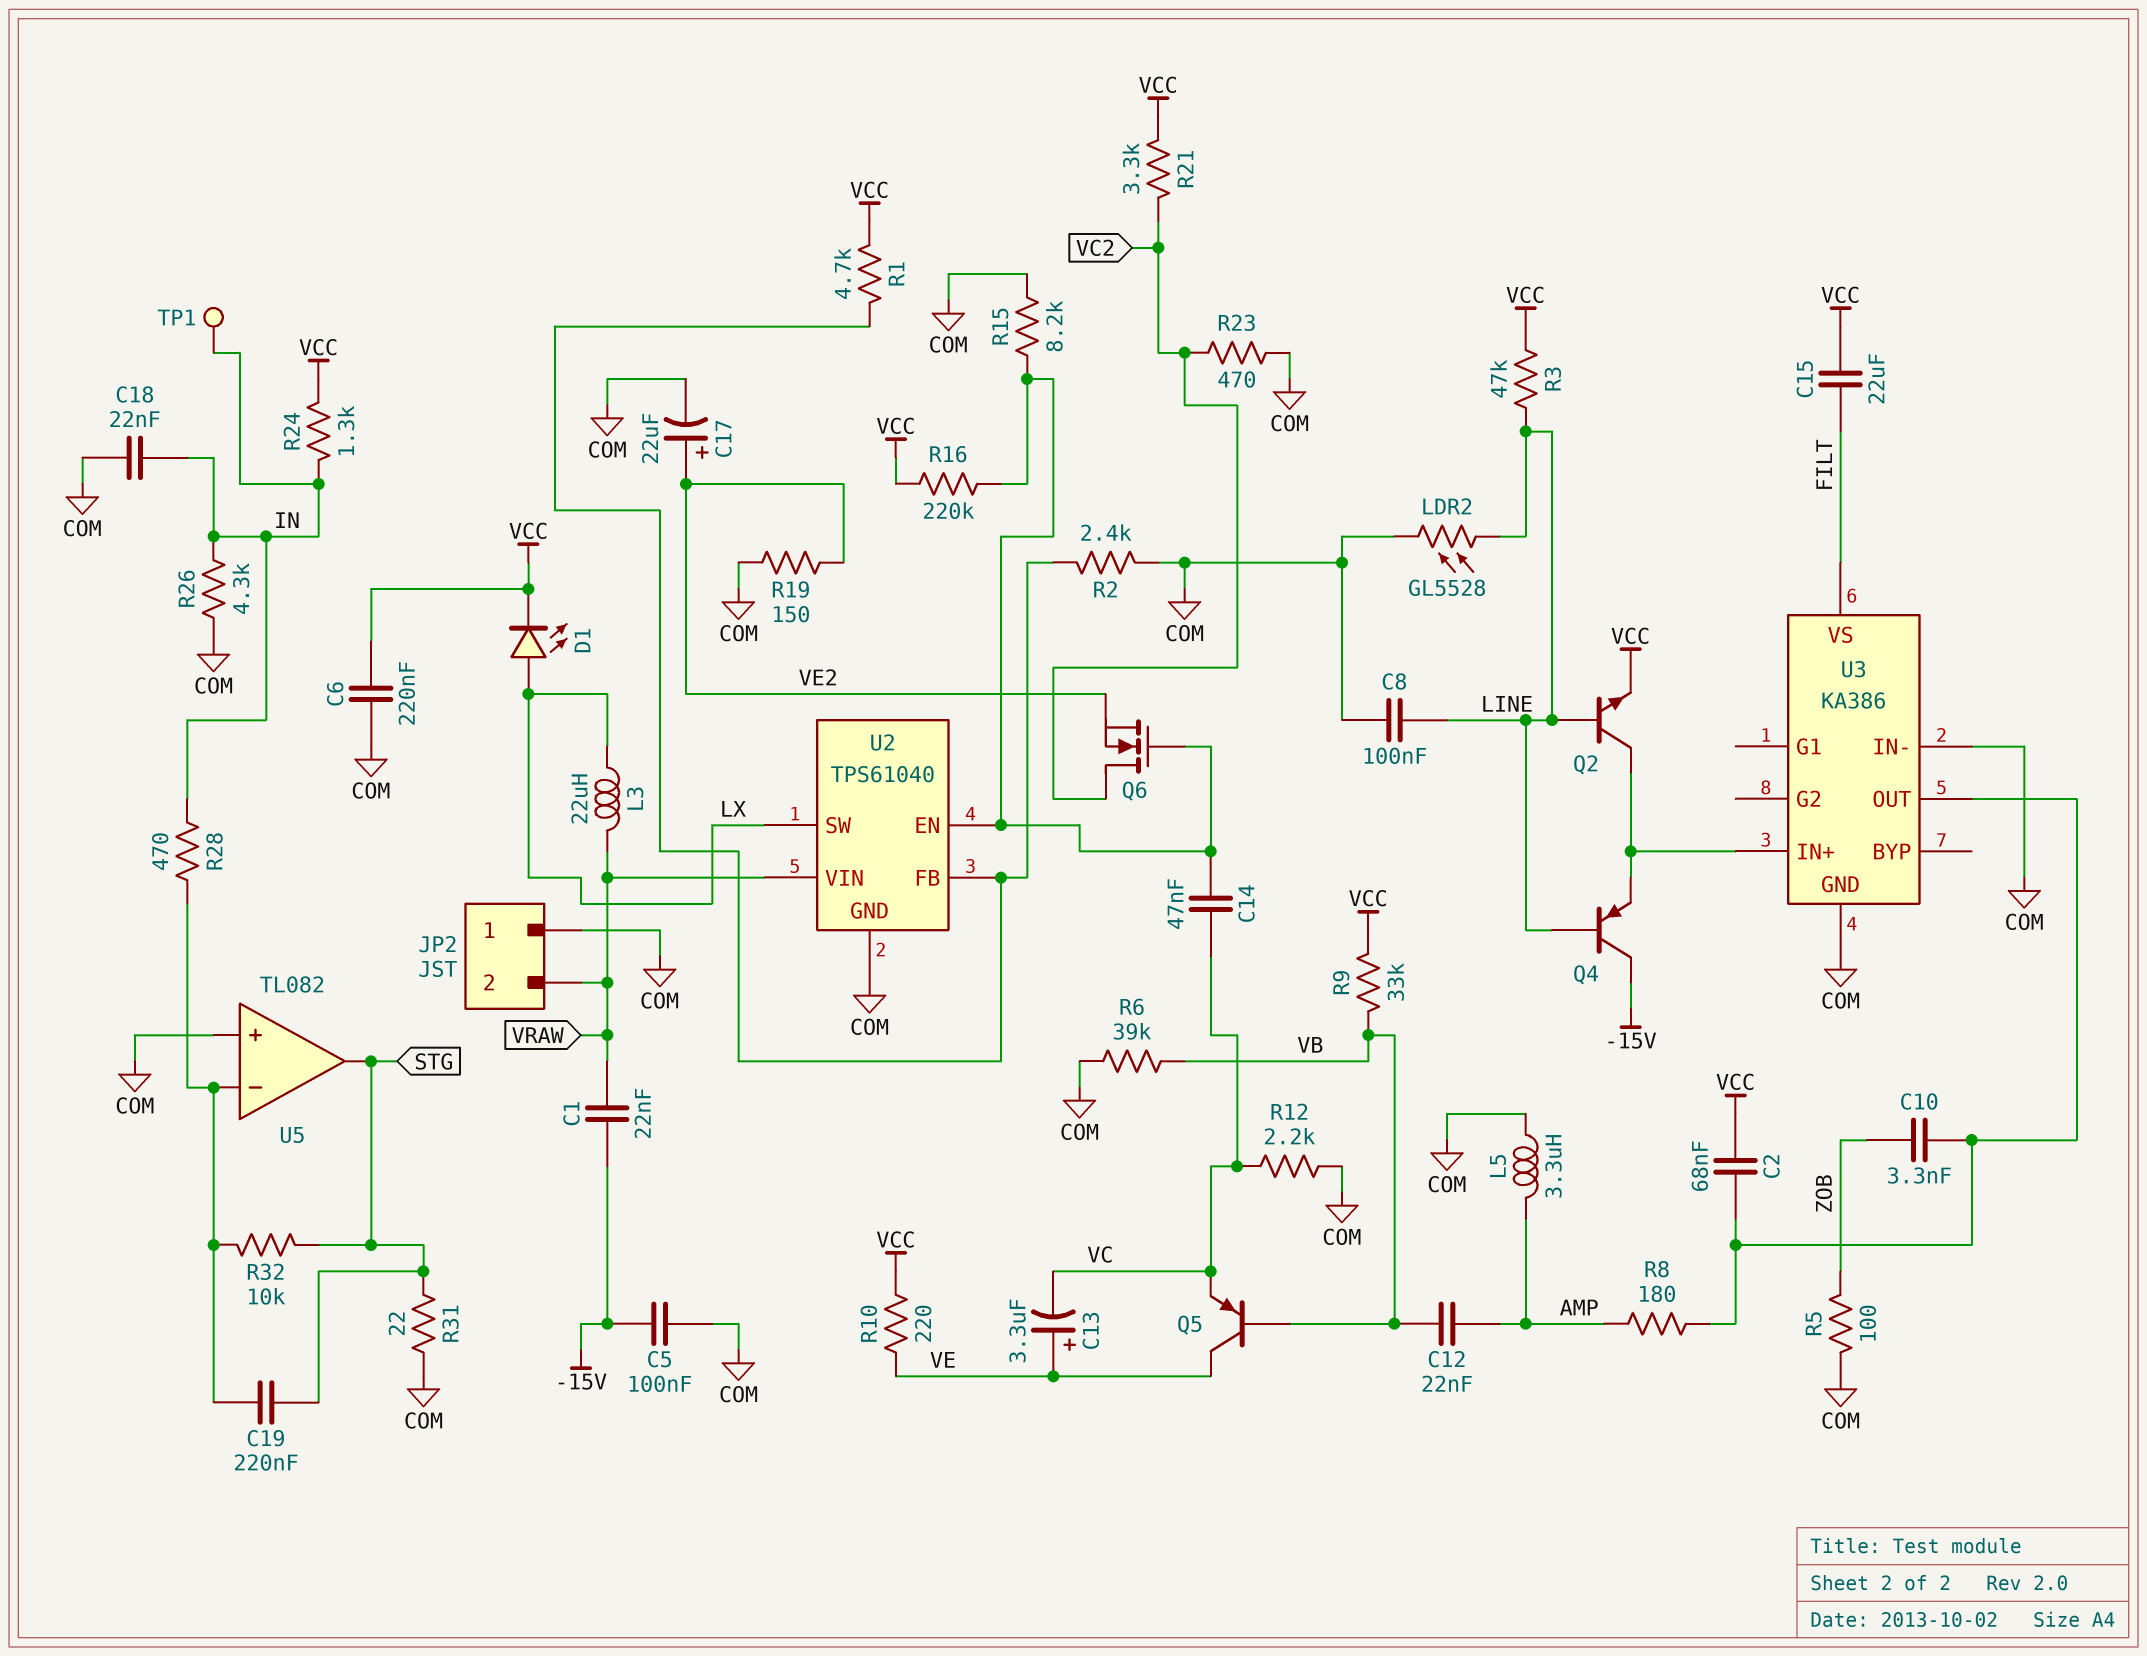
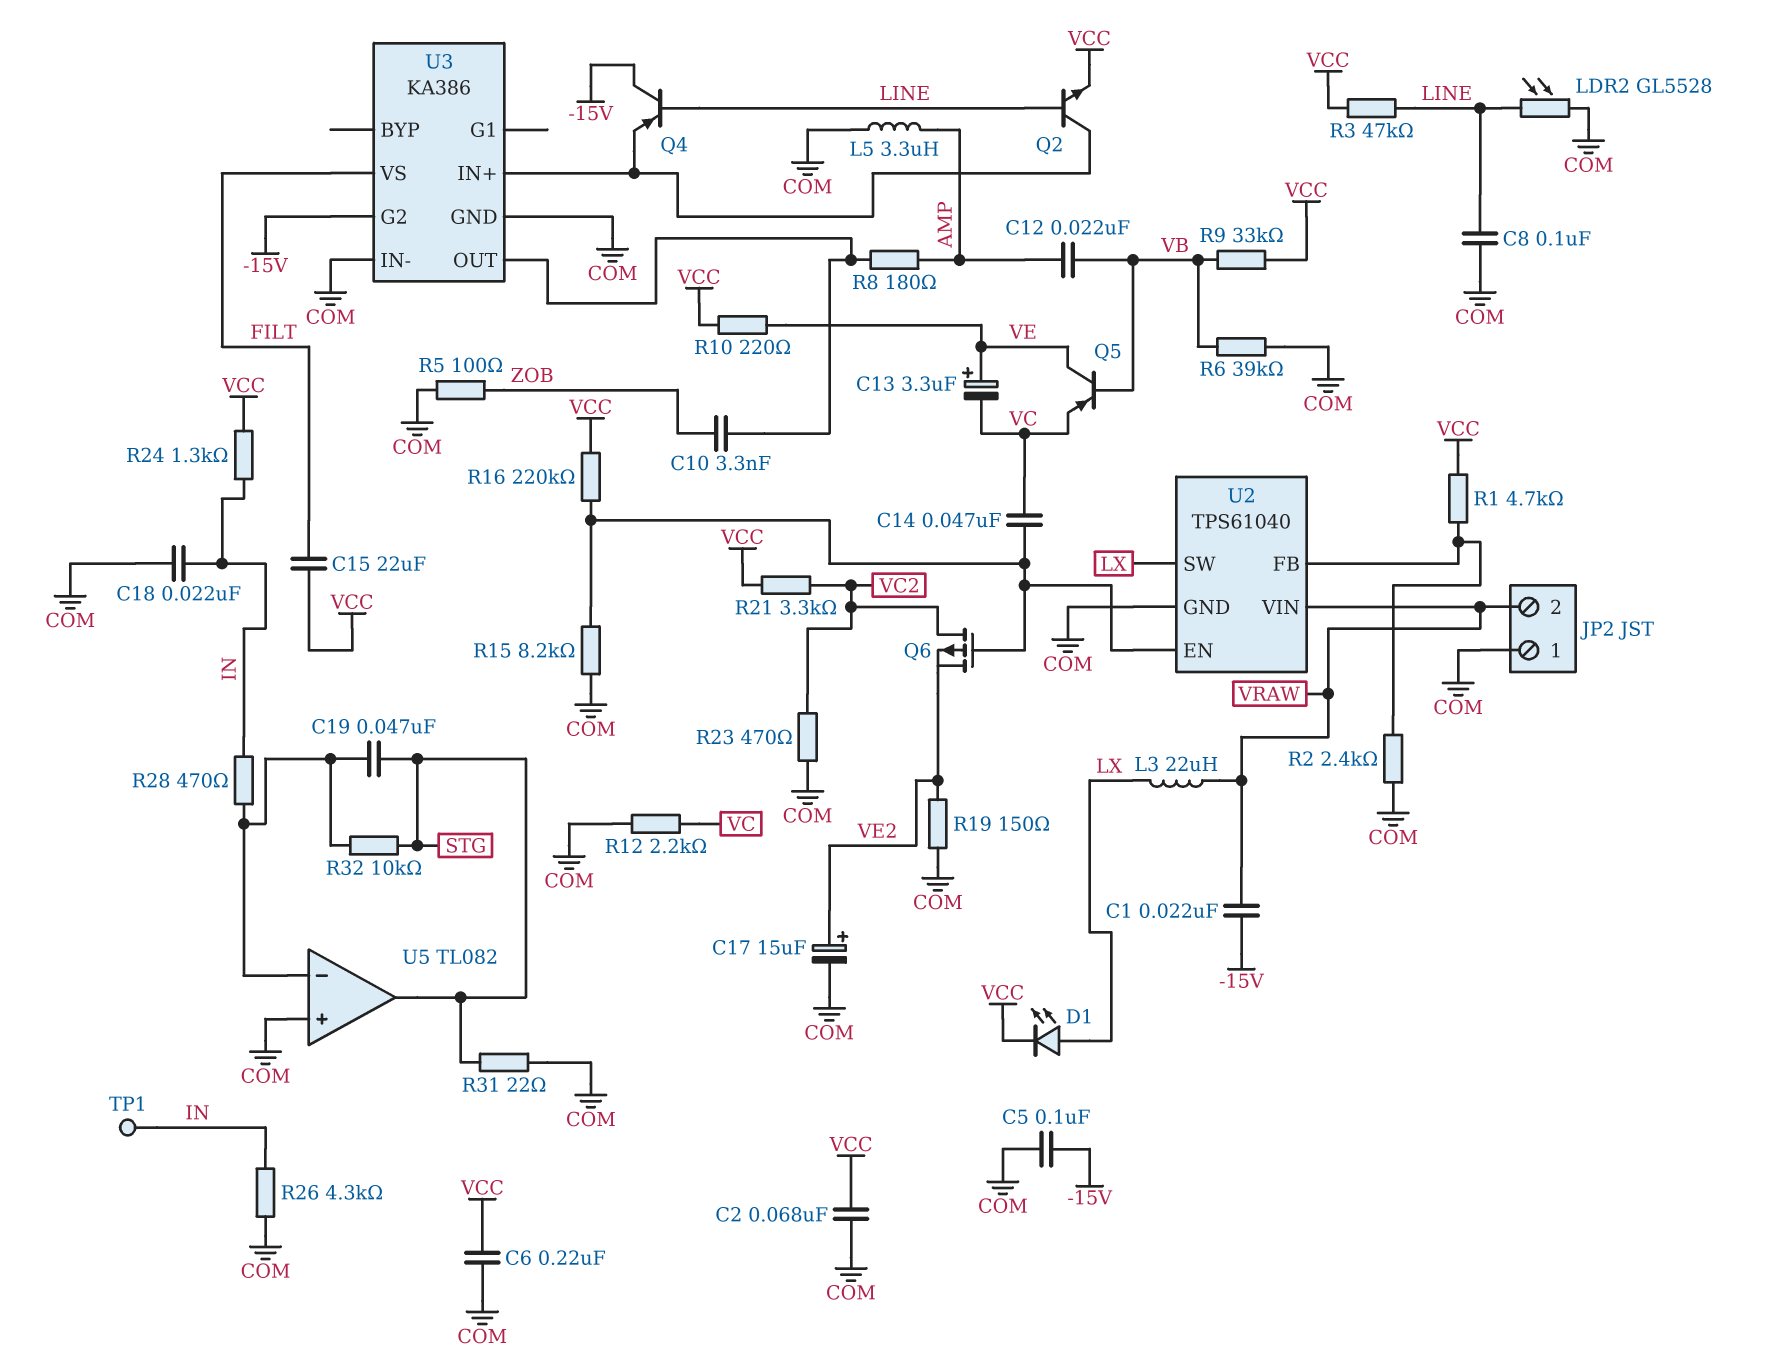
C2: 68nF (U3/OUT, VCC) -> 68nF (COM, VCC)
C17: 22uF (plus VE2, minus COM) -> 15uF (plus VE2, minus COM)
C19: 220nF (STG, U5/in-) -> 47nF (STG, U5/in-)
Q6: NMOS (G U2/EN, D VC2, S VE2) -> PMOS (G U2/EN, D VC2, S VE2)
U3 pin G2: none -> -15V

